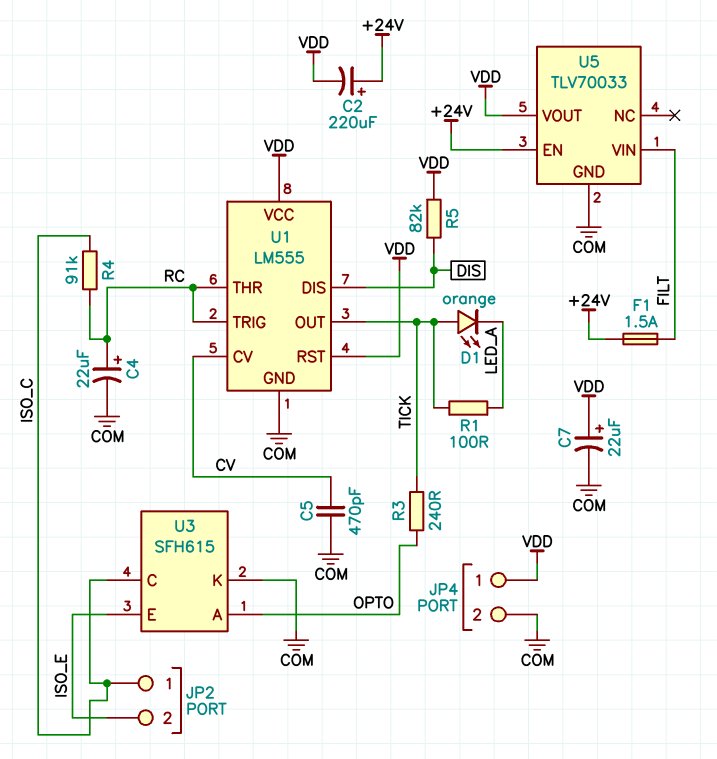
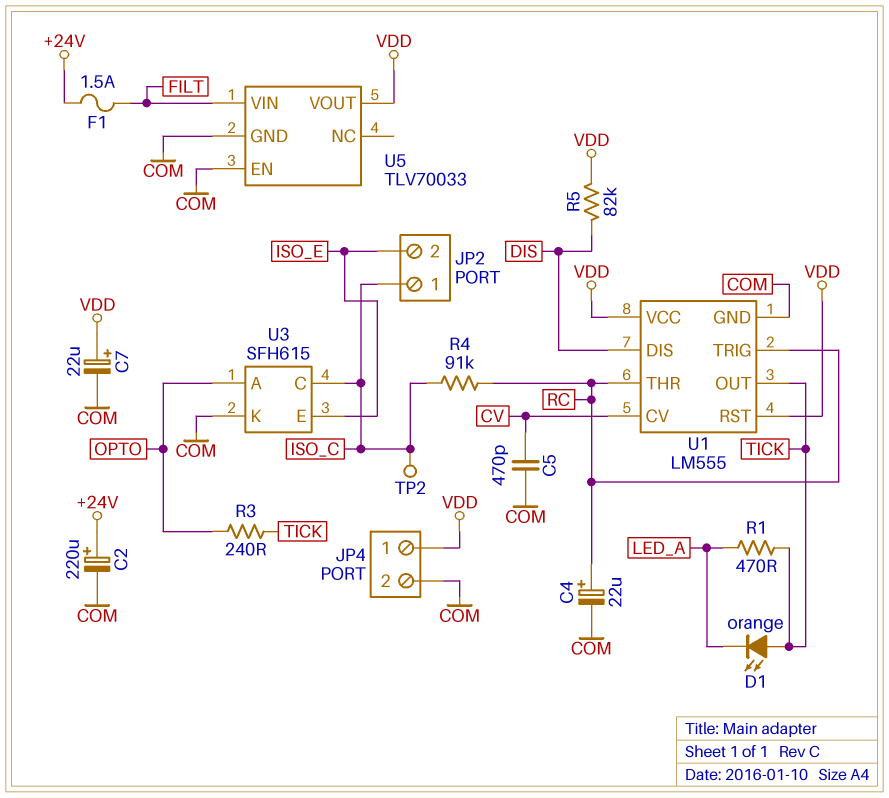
C2: 220uF (plus +24V, minus VDD) -> 220uF (plus +24V, minus COM)
R1: 100 (LED_A, TICK) -> 470 (LED_A, TICK)
TP2: none -> test point (ISO_C)
U5 pin EN: +24V -> COM

